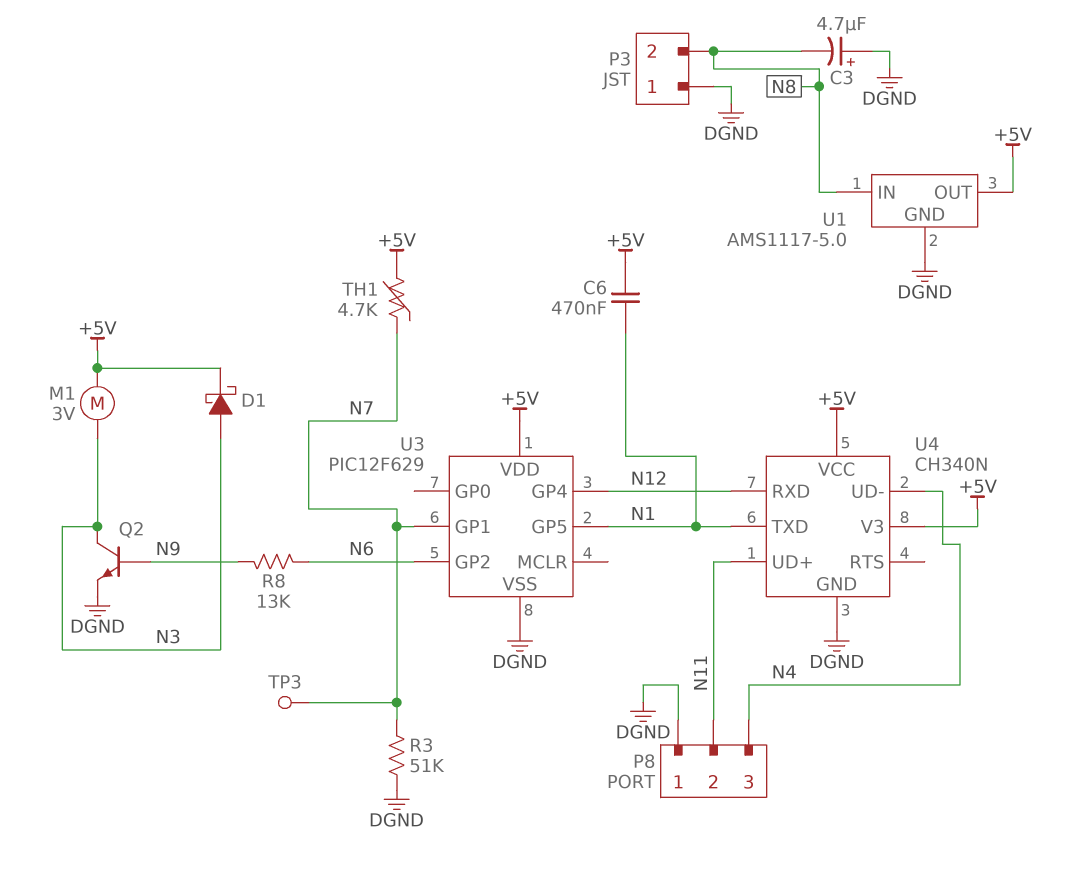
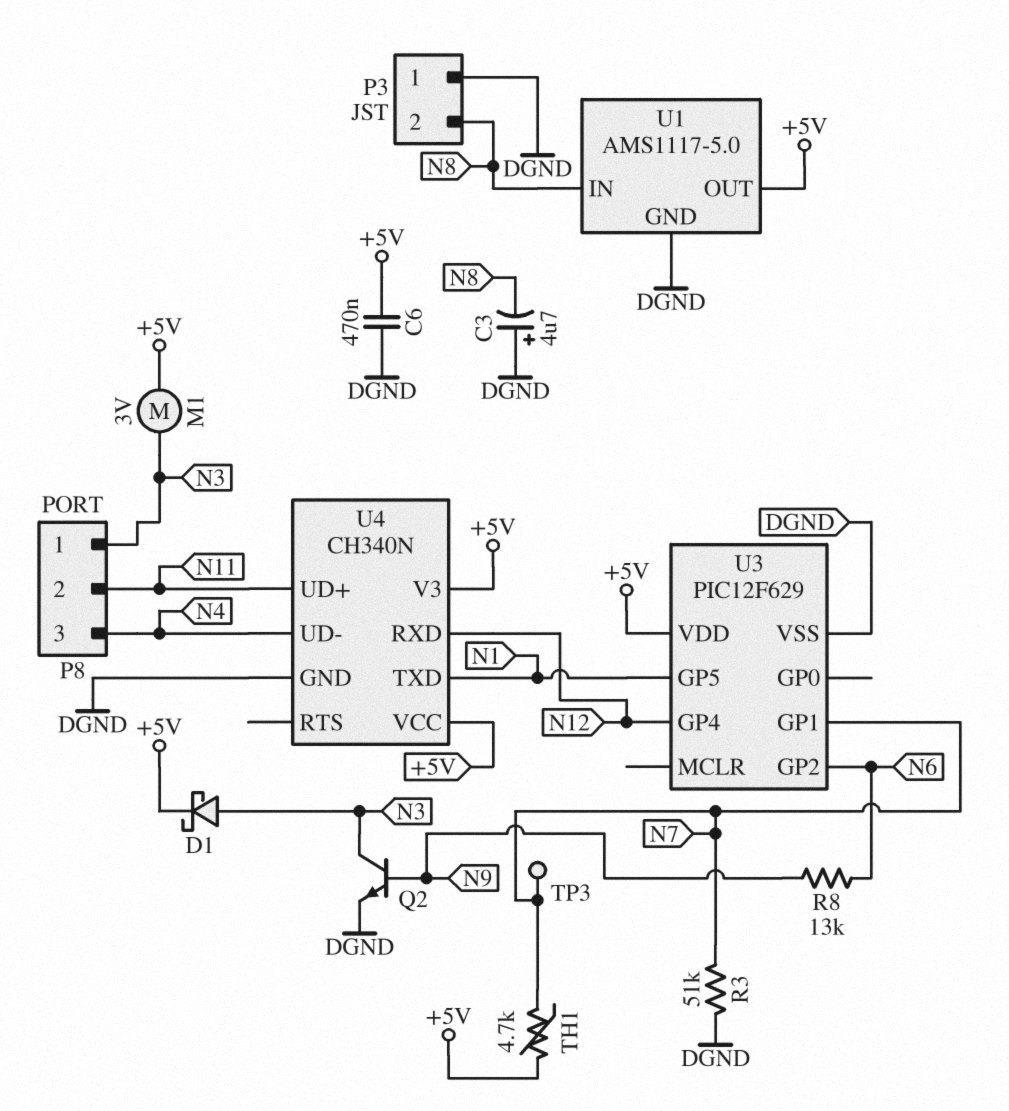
C6: 470nF (+5V, N1) -> 470nF (+5V, DGND)
P8 pin 1: DGND -> N3

